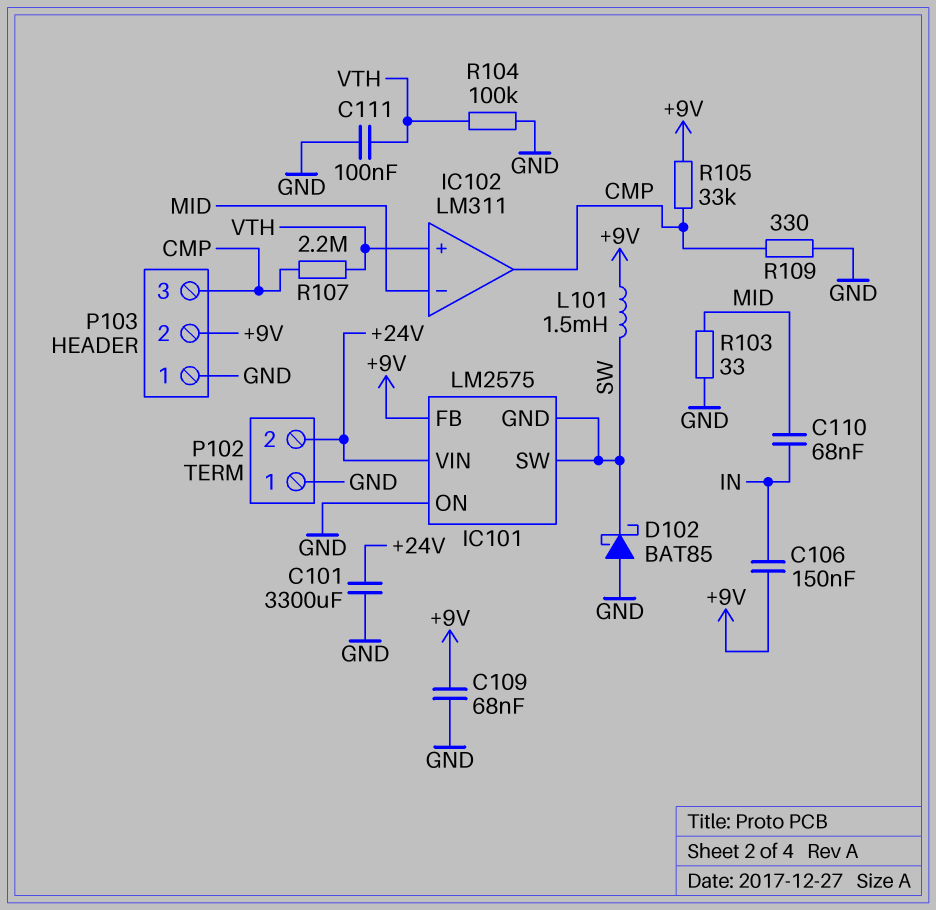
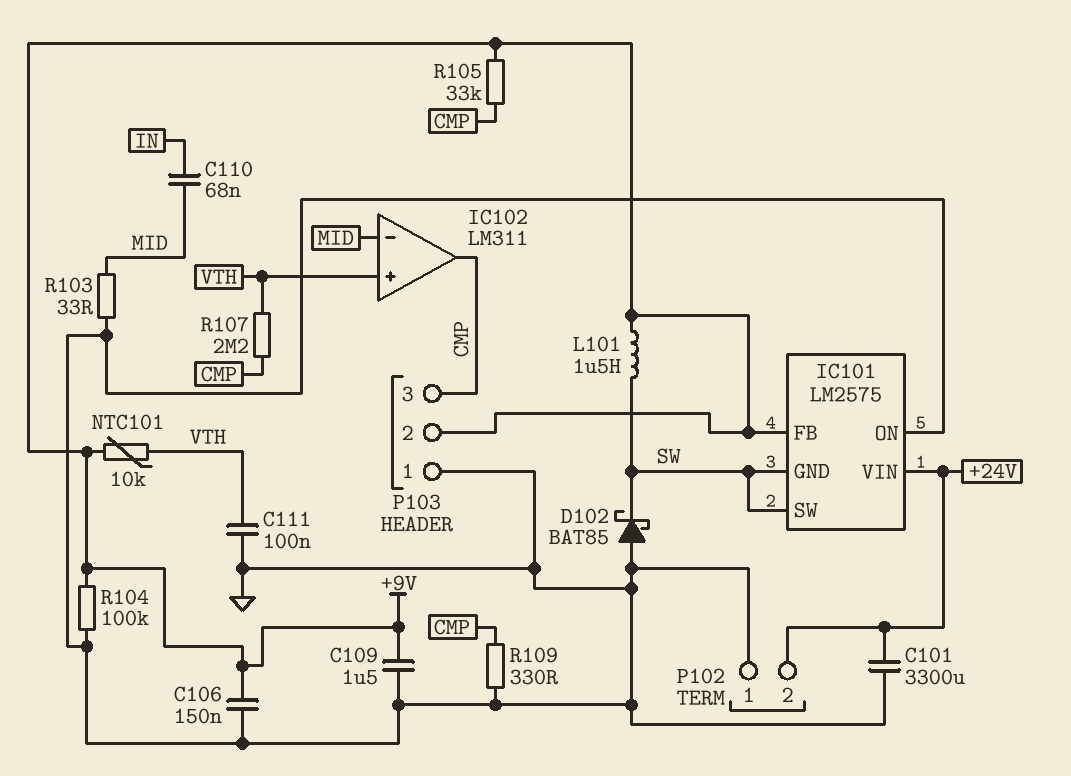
C106: 150nF (+9V, IN) -> 150nF (+9V, GND)
C109: 68nF (+9V, GND) -> 1.5uF (+9V, GND)
L101: 1.5mH (+9V, SW) -> 1.5uH (+9V, SW)
NTC101: none -> 10k (+9V, VTH)
R104: 100k (GND, VTH) -> 100k (+9V, GND)

